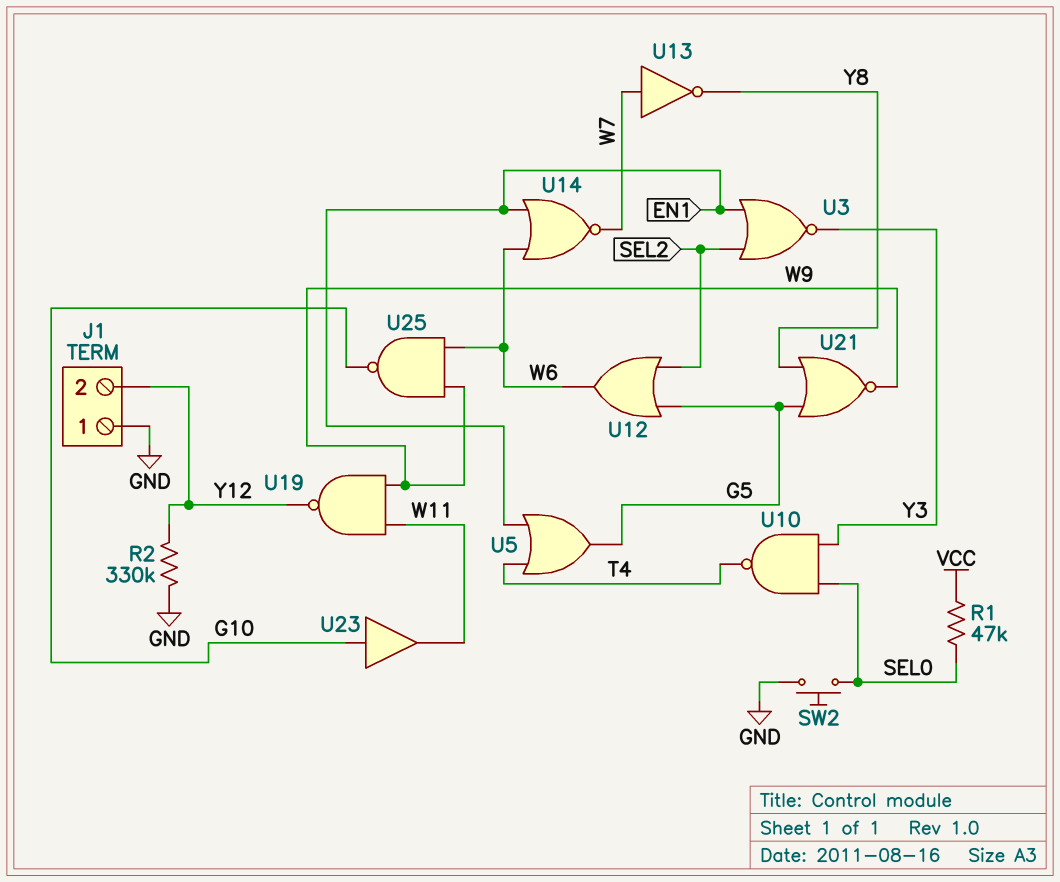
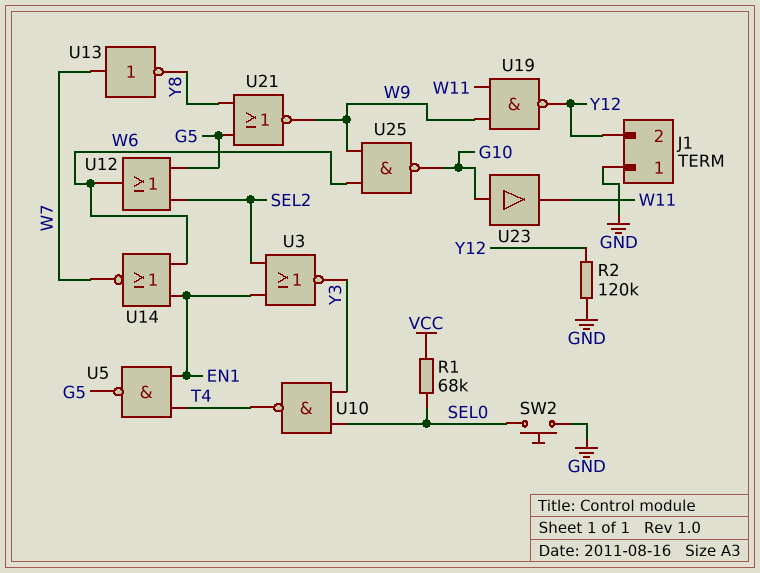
R1: 47k (SEL0, VCC) -> 68k (SEL0, VCC)
R2: 330k (GND, Y12) -> 120k (GND, Y12)
U5: OR (in EN1, in T4, out G5) -> NAND (in EN1, in T4, out G5)

